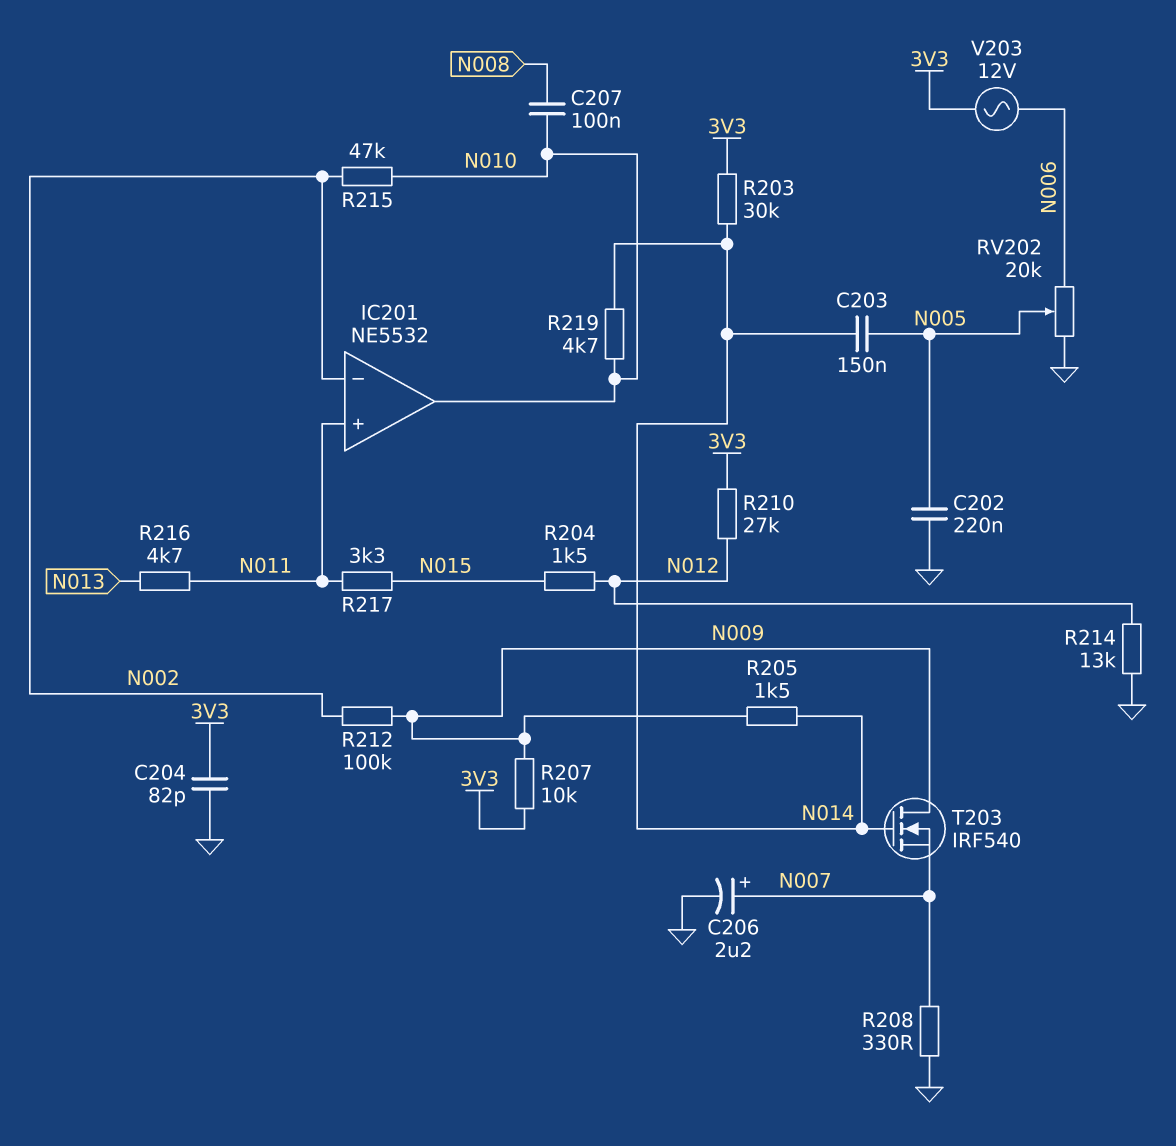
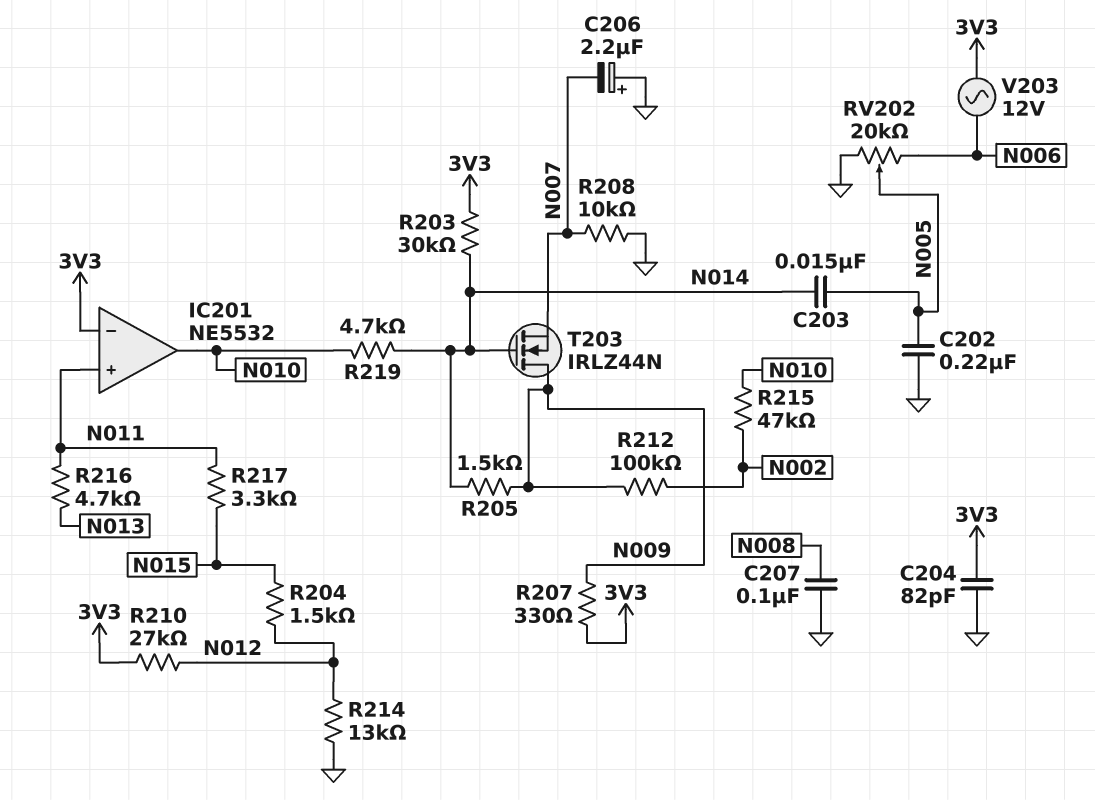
C203: 150nF (N005, N014) -> 15nF (N005, N014)
C206: 2.2uF (plus N007, minus GND) -> 2.2uF (plus GND, minus N007)
C207: 100nF (N008, N010) -> 100nF (GND, N008)
IC201 pin in-: N002 -> 3V3
R207: 10k (3V3, N009) -> 330 (3V3, N009)
R208: 330 (GND, N007) -> 10k (GND, N007)
T203: NMOS IRF540 (G N014, D N009, S N007) -> NMOS IRLZ44N (G N014, D N009, S N007)

